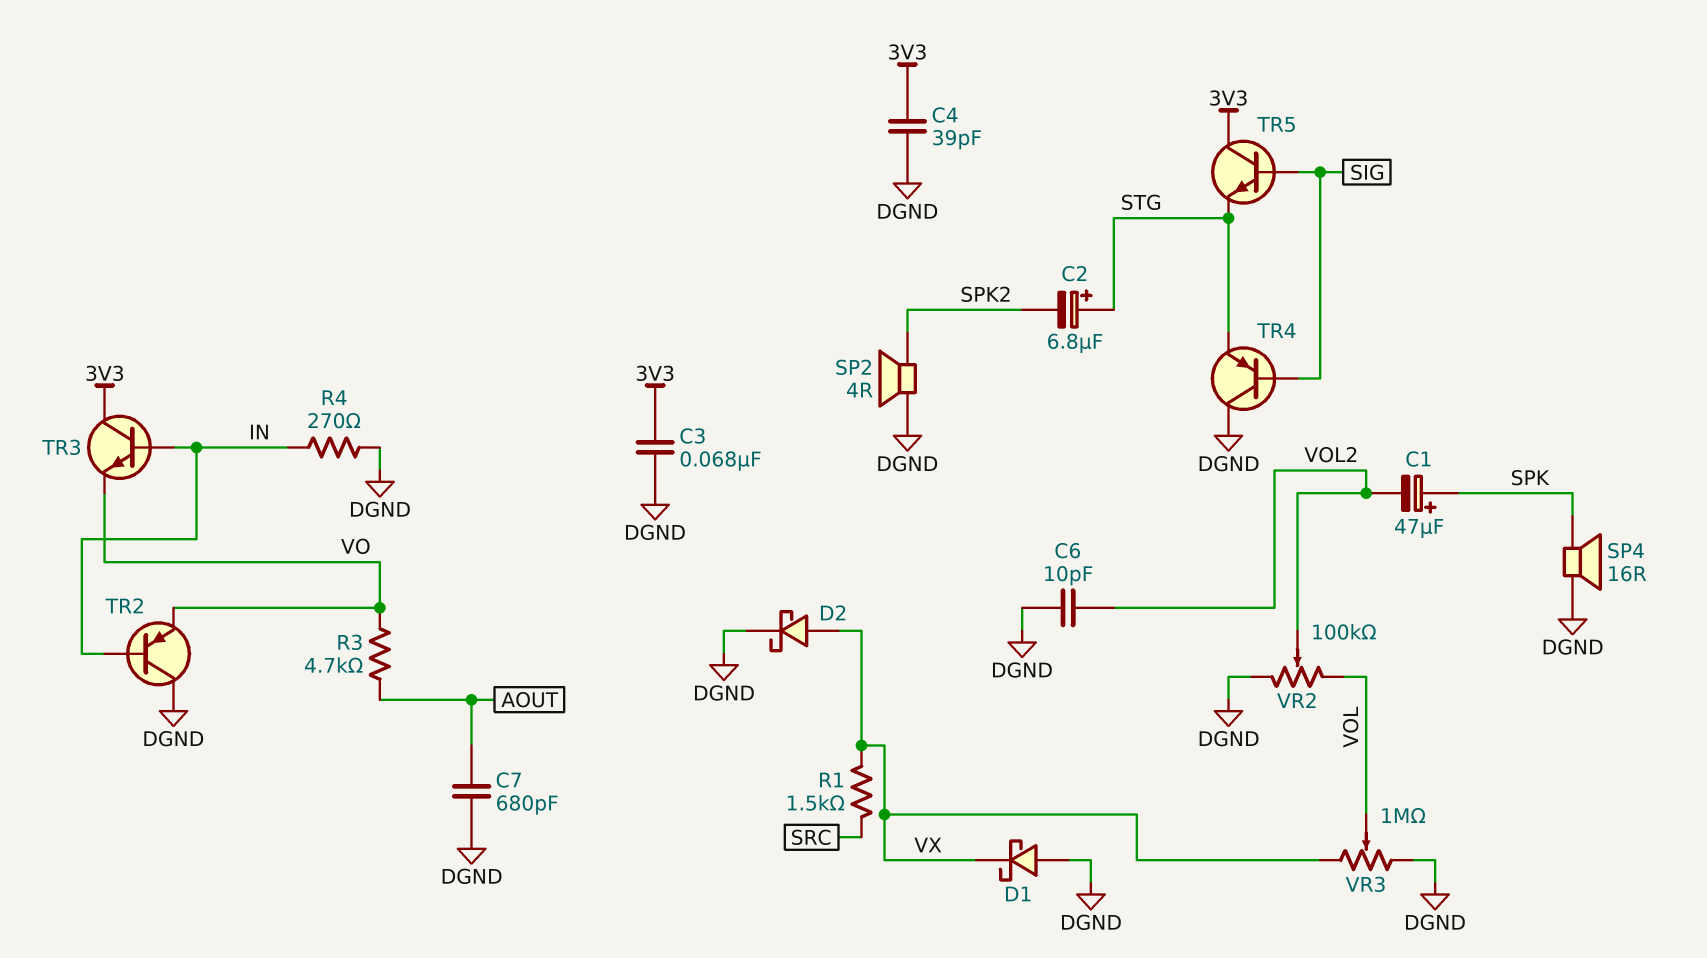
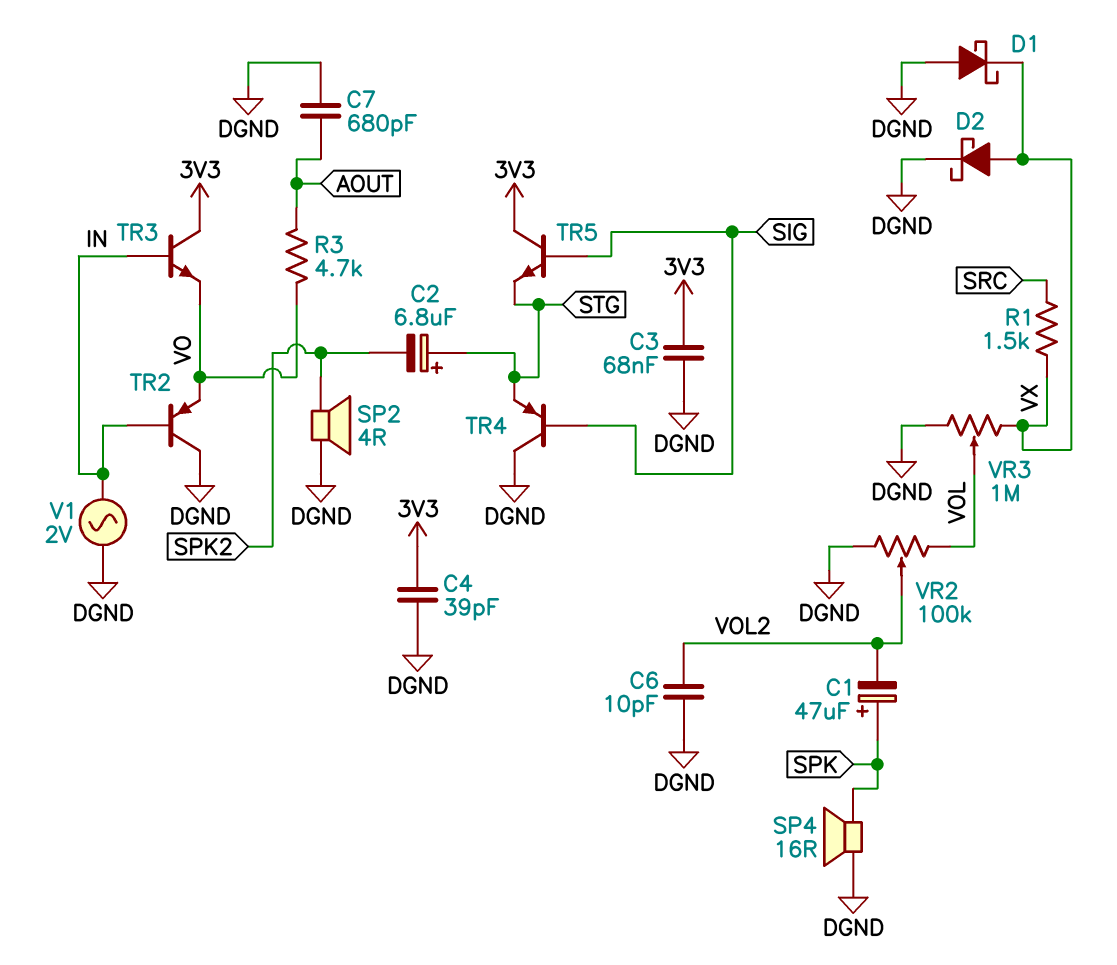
R4: 270 (DGND, IN) -> none
V1: none -> AC 2V (DGND, IN)

